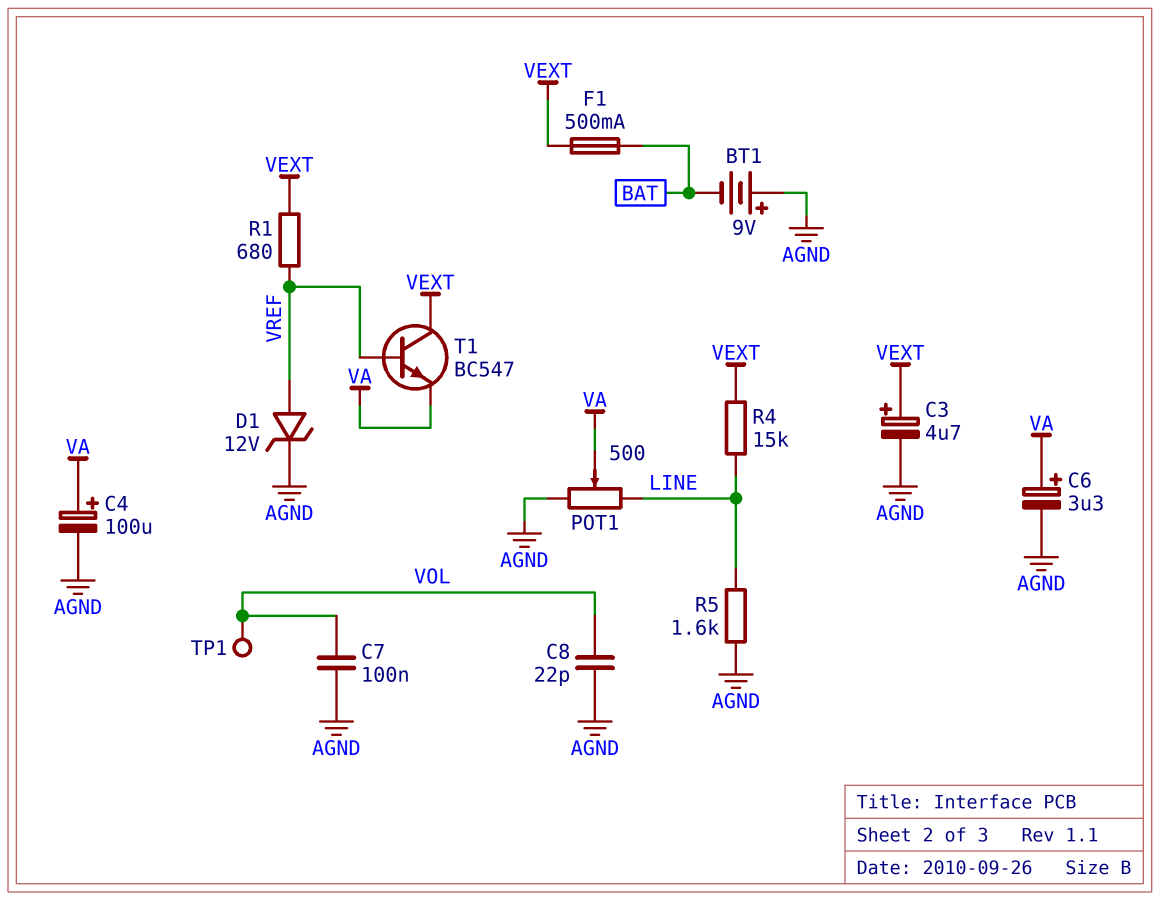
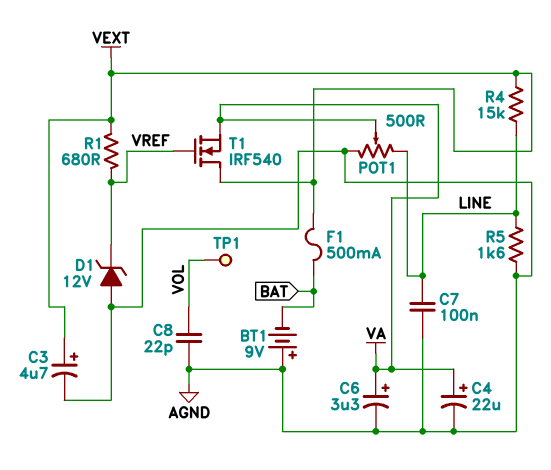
C4: 100uF (plus VA, minus AGND) -> 22uF (plus VA, minus AGND)
C7: 100nF (AGND, VOL) -> 100nF (AGND, LINE)
D1: zener 12V (A VREF, K AGND) -> zener 12V (A AGND, K VREF)
T1: NPN BC547 (B VREF, C VEXT, E VA) -> NMOS IRF540 (G VREF, D VEXT, S VA)

